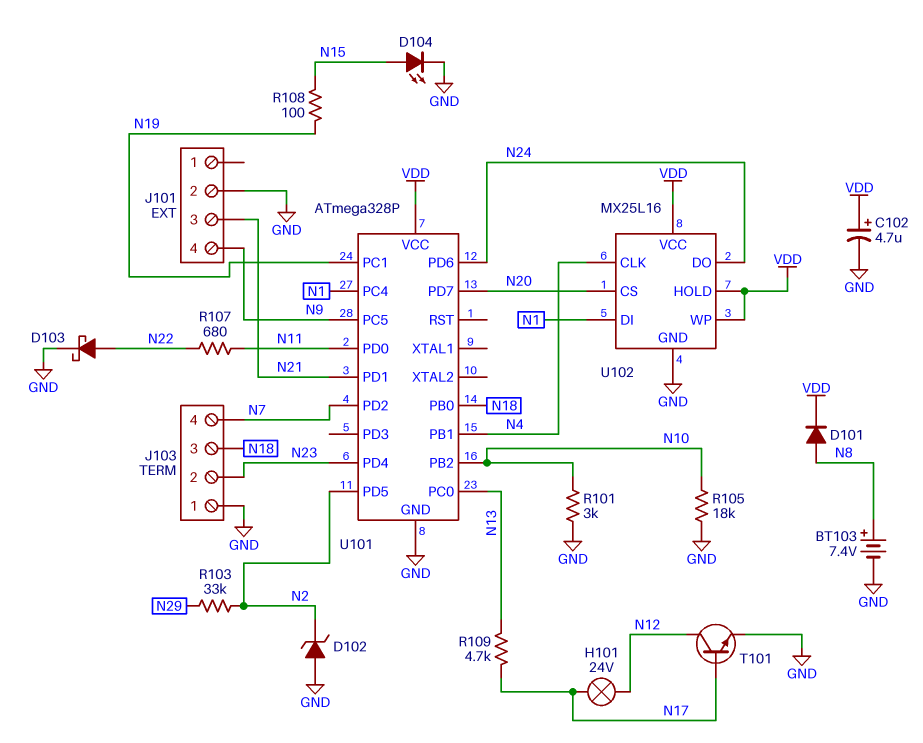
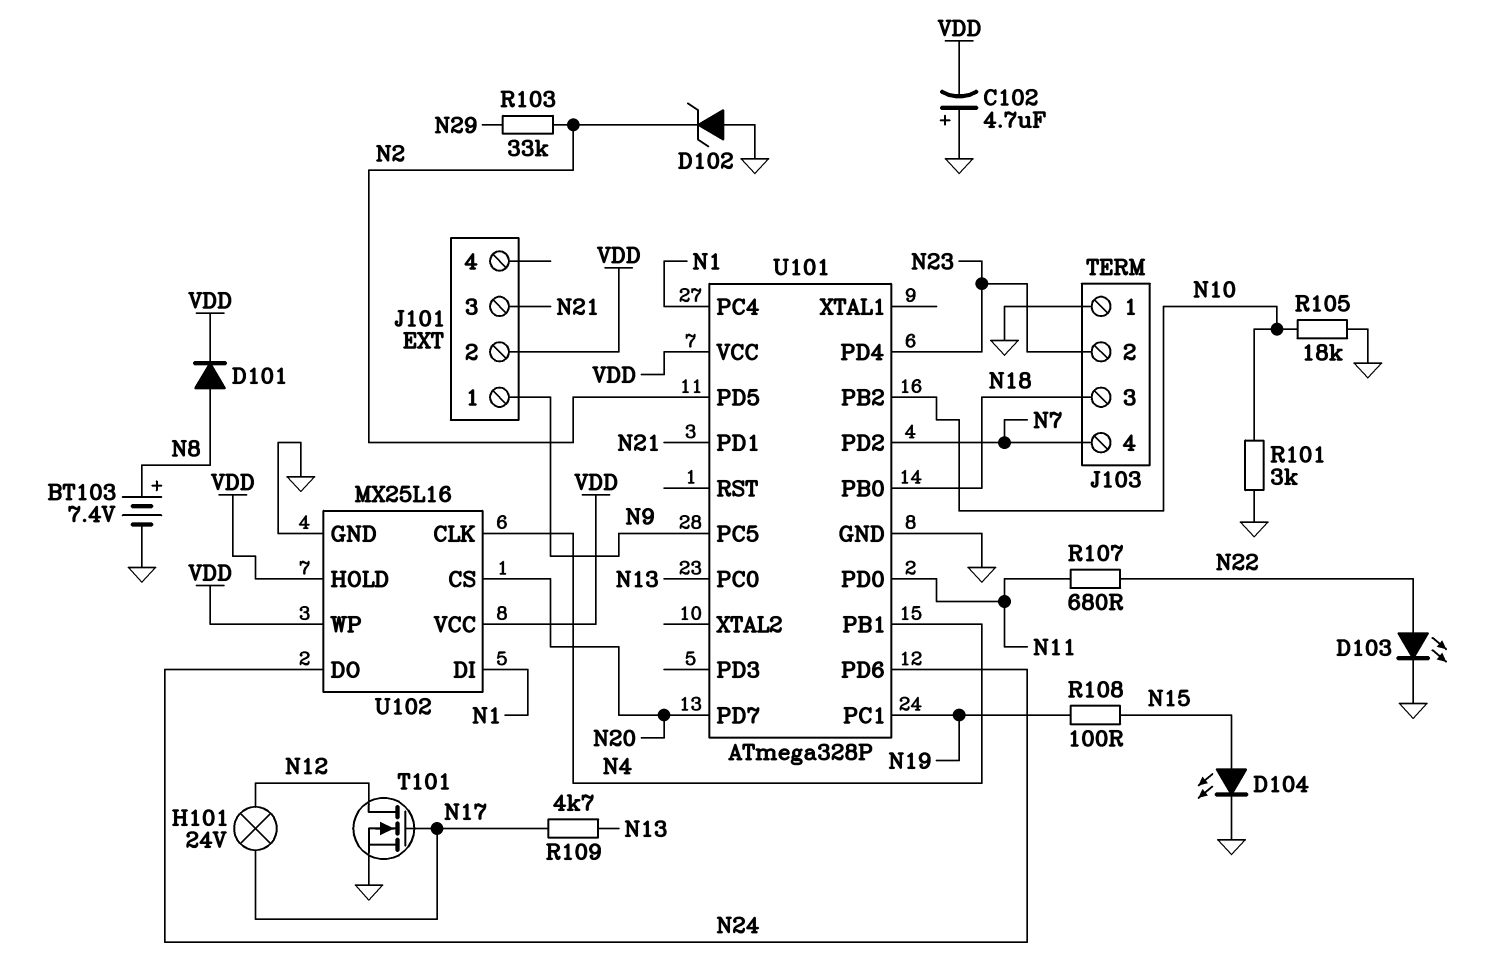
C102: 4.7uF (plus VDD, minus GND) -> 4.7uF (plus GND, minus VDD)
D103: schottky (A N22, K GND) -> LED (A N22, K GND)
J101 pin 1: none -> N9
J101 pin 2: GND -> VDD
J101 pin 4: N9 -> none
T101: NPN (B N17, C N12, E GND) -> NMOS (G N17, D N12, S GND)

